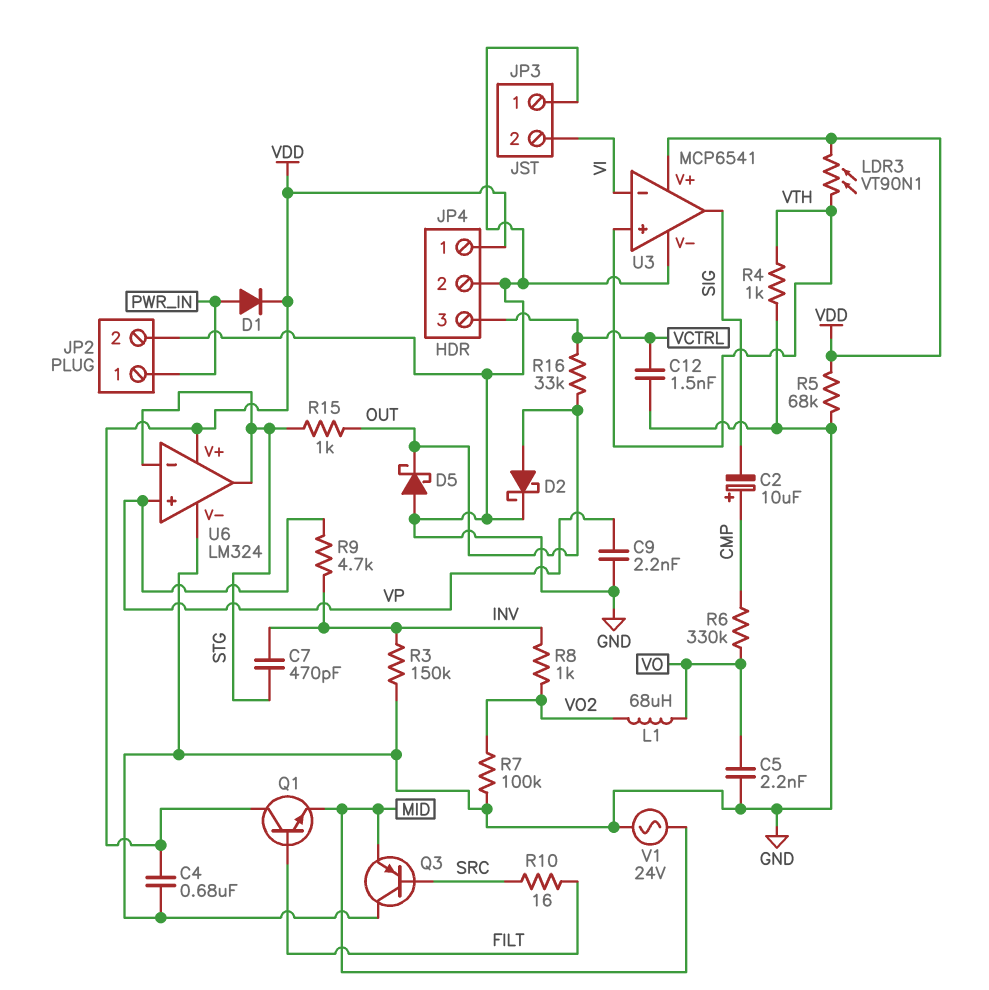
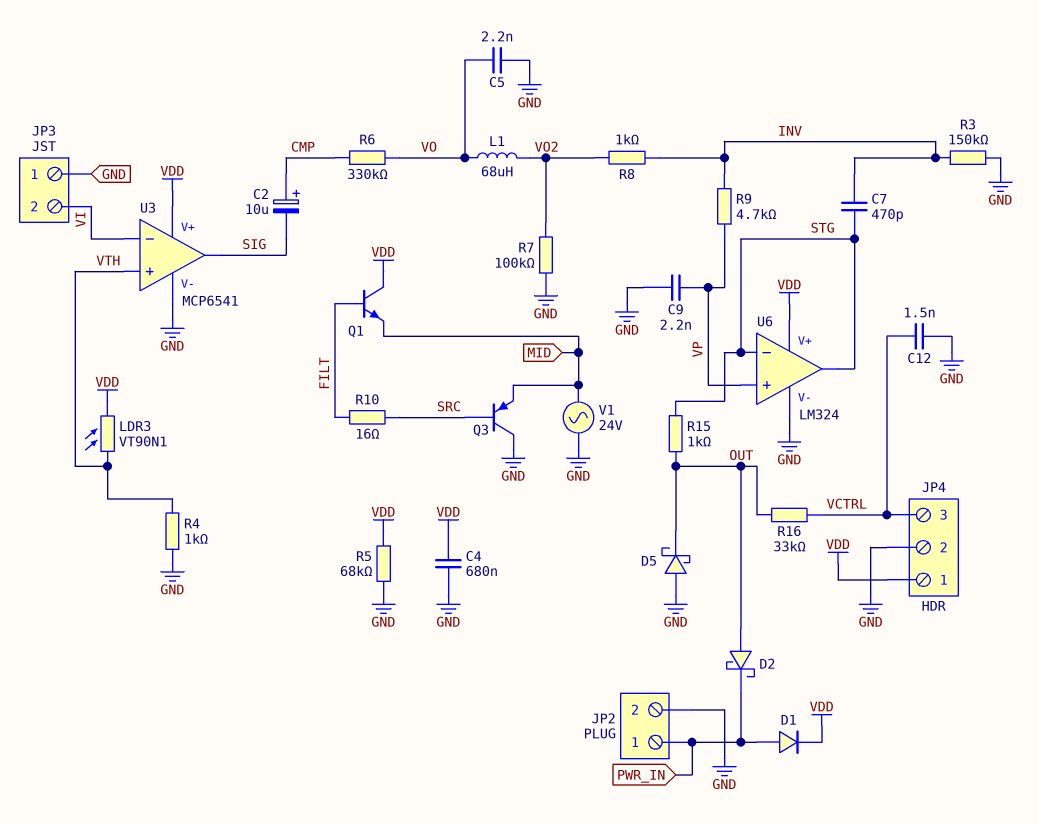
D2: schottky (A OUT, K GND) -> schottky (A OUT, K PWR_IN)

